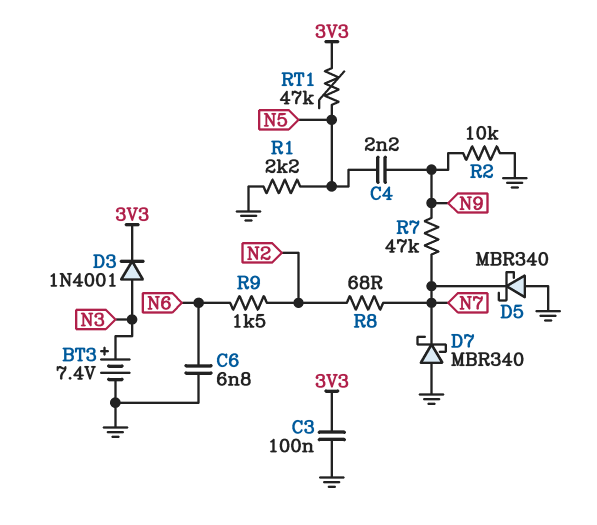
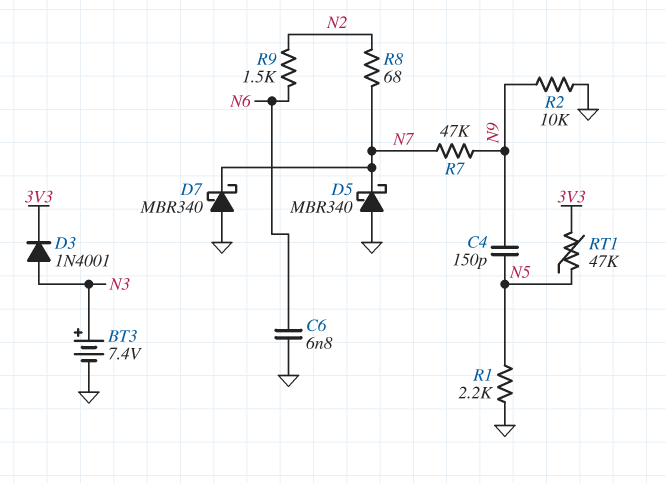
C3: 100nF (3V3, GND) -> none
C4: 2.2nF (N5, N9) -> 150pF (N5, N9)

